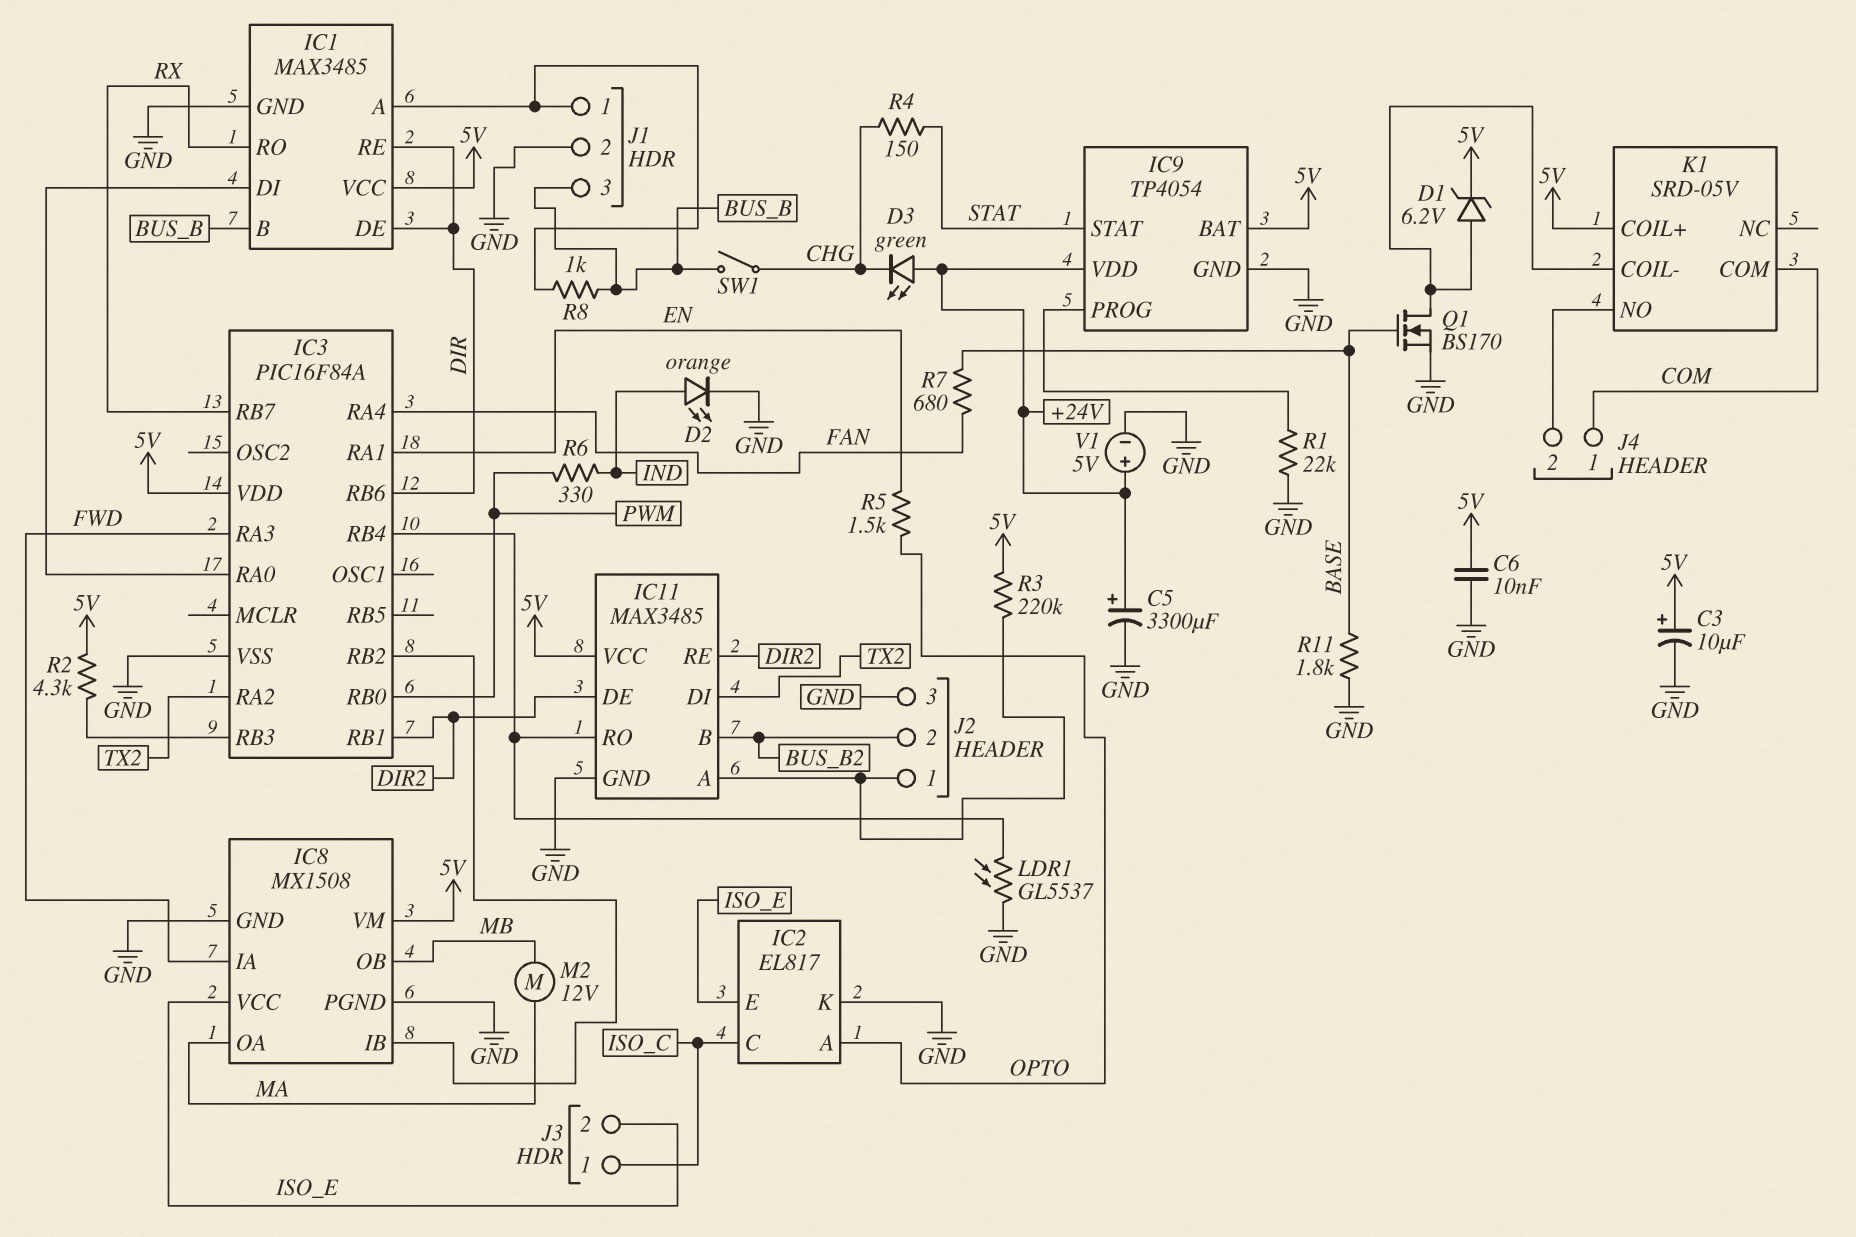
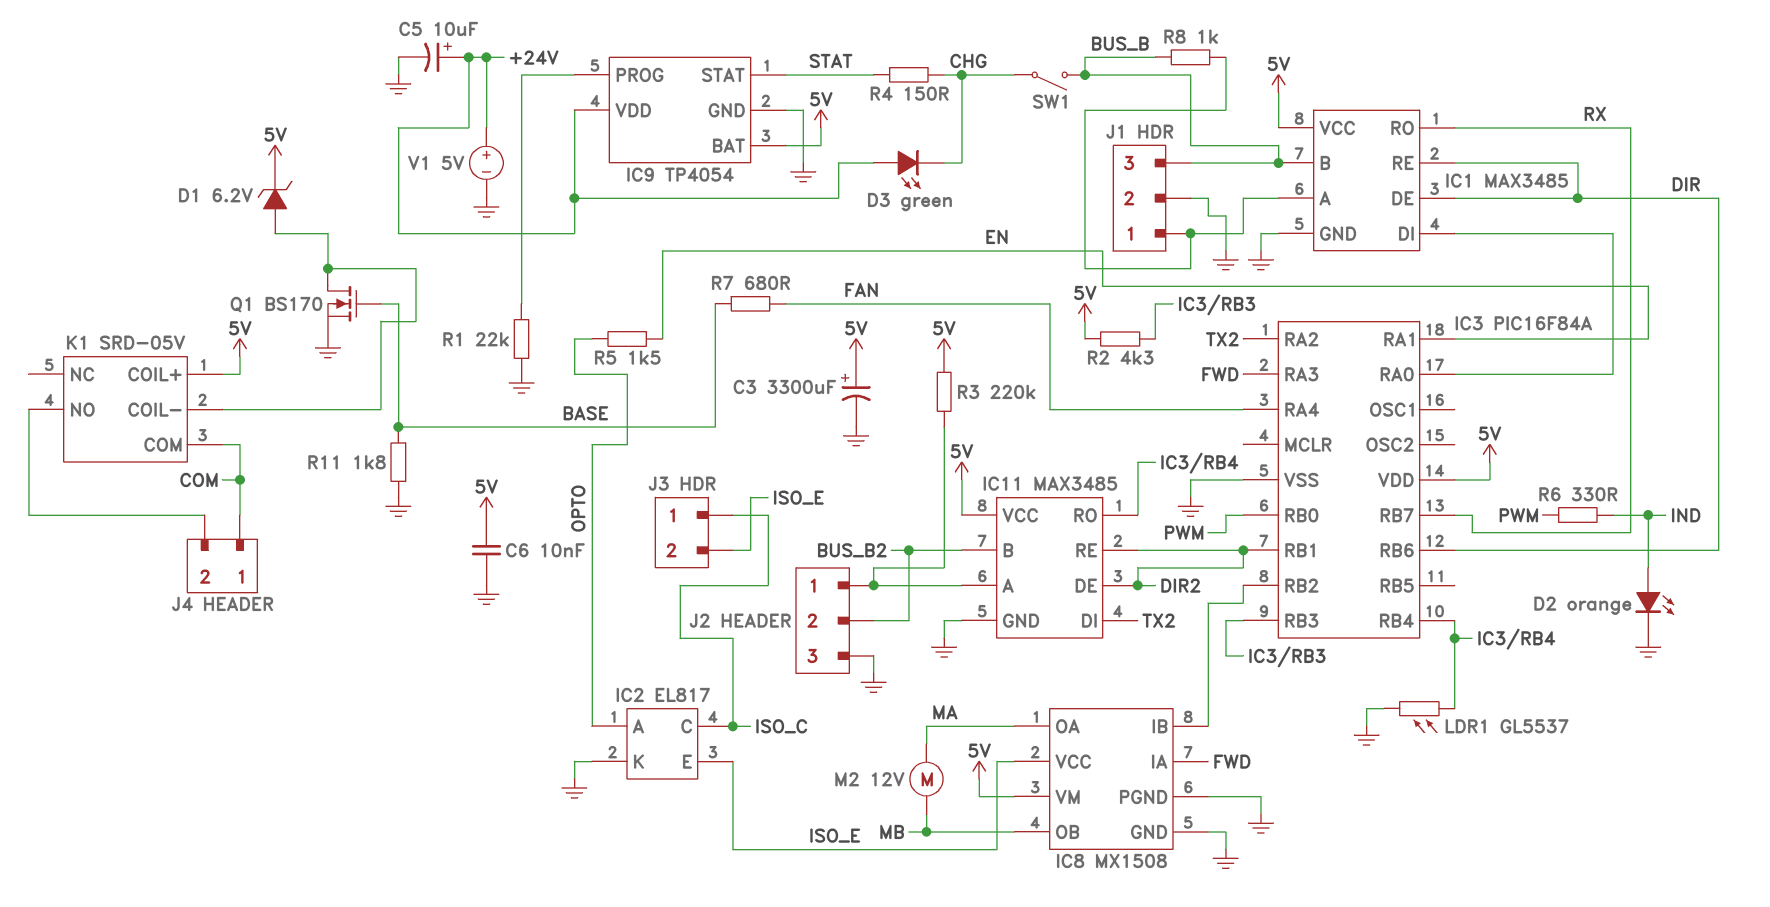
C3: 10uF (plus 5V, minus GND) -> 3300uF (plus 5V, minus GND)
C5: 3300uF (plus +24V, minus GND) -> 10uF (plus +24V, minus GND)

